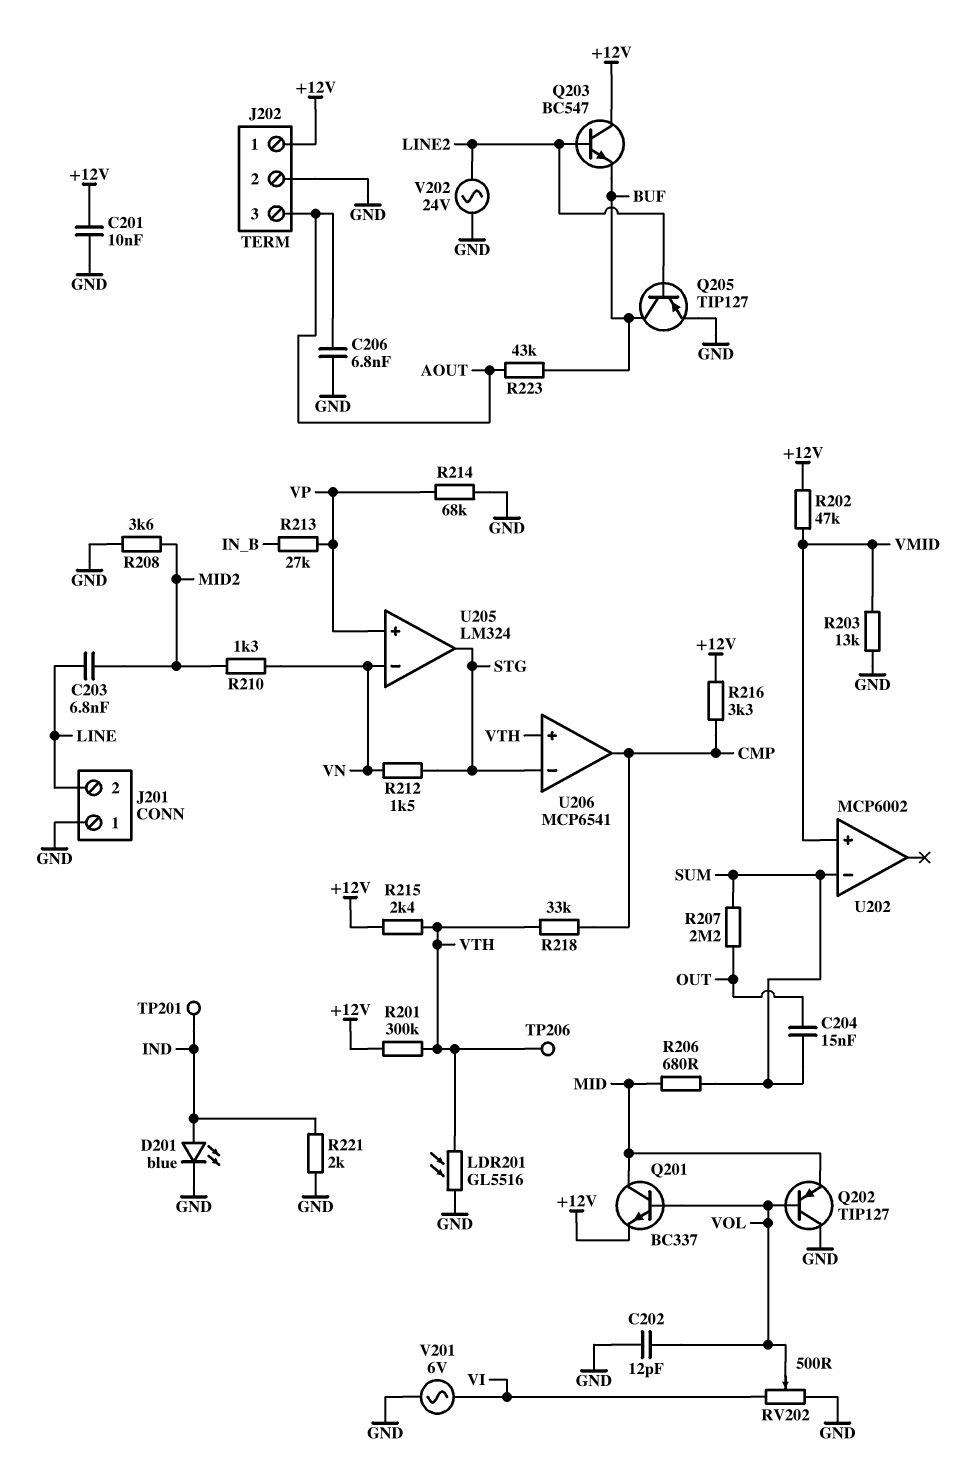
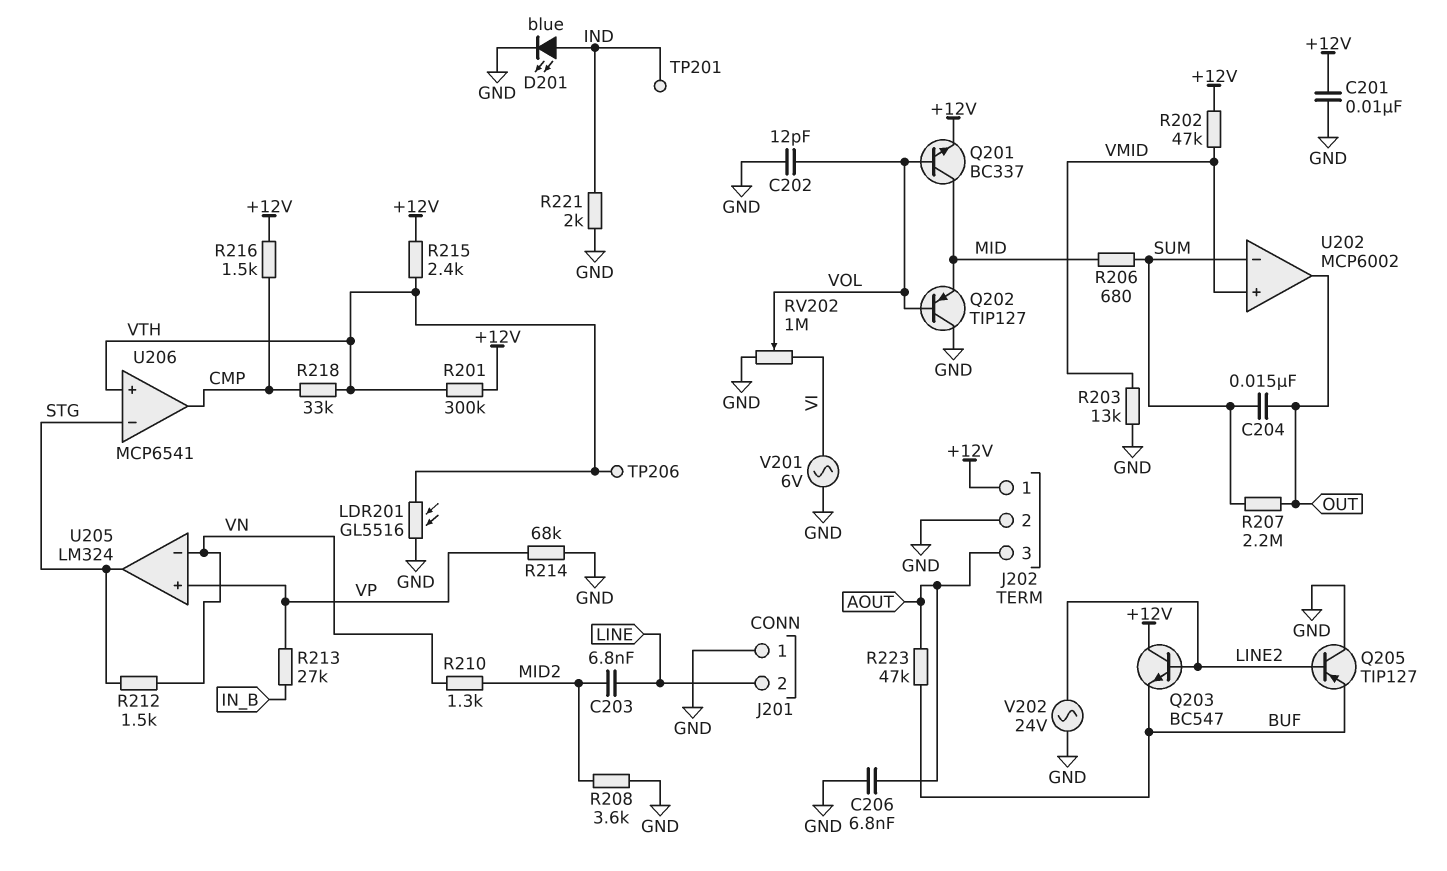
Q205: PNP TIP127 (B LINE2, C BUF, E GND) -> PNP TIP127 (B LINE2, C GND, E BUF)
R216: 3.3k (+12V, CMP) -> 1.5k (+12V, CMP)
R223: 43k (AOUT, BUF) -> 47k (AOUT, BUF)
RV202: 500 (GND, VI, wiper VOL) -> 1M (GND, VI, wiper VOL)
U202 pin out: none -> OUT

